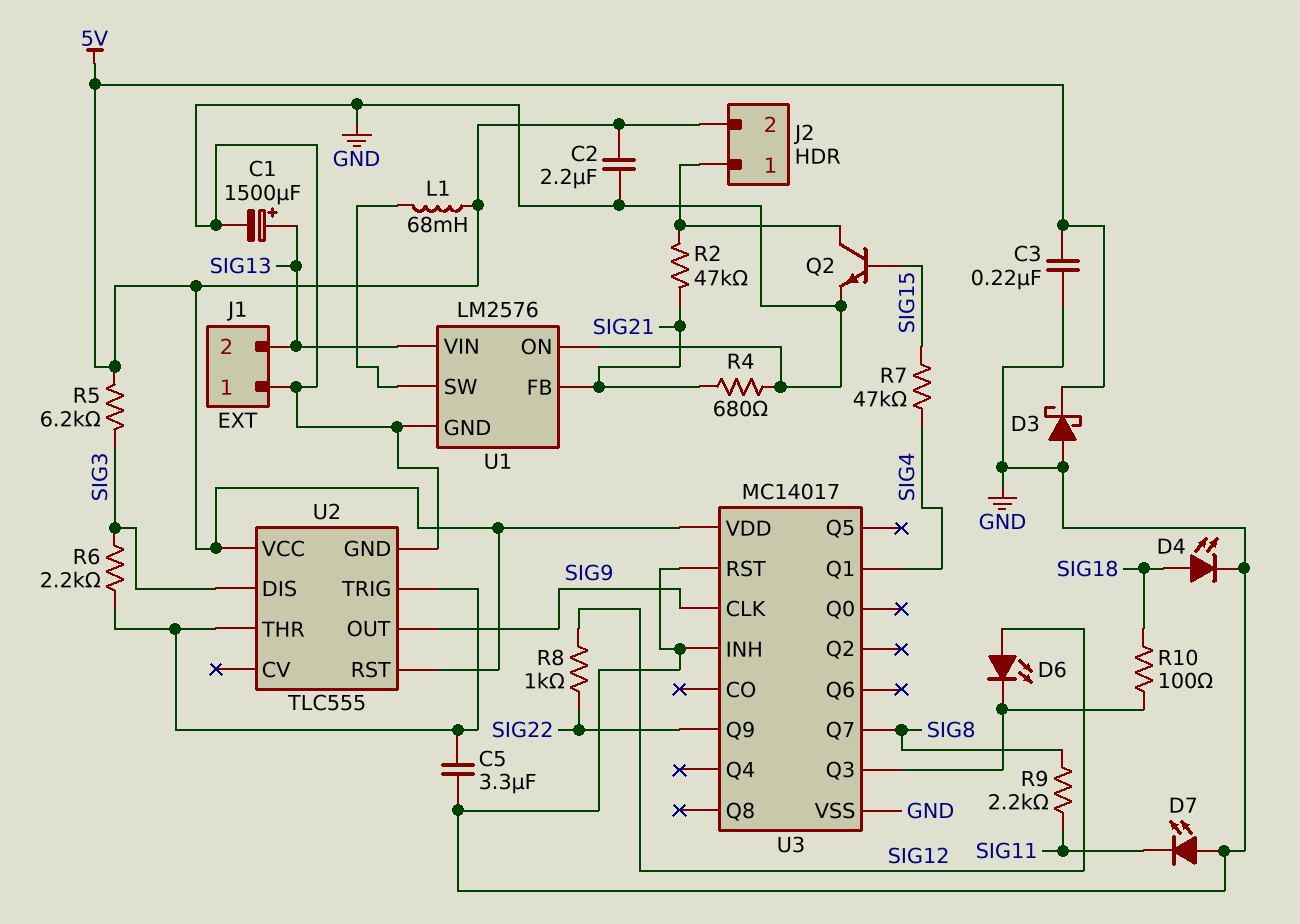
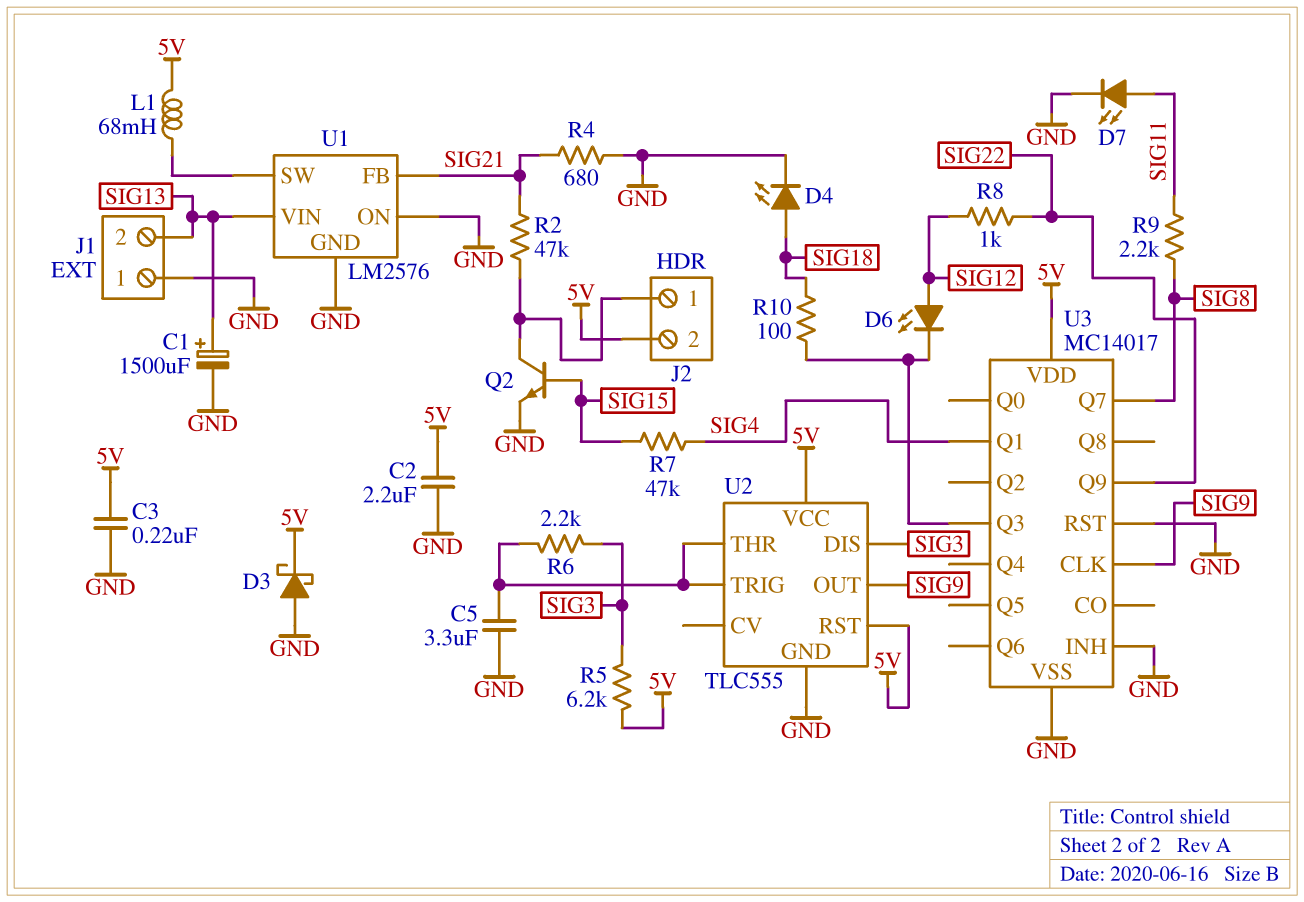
D7: LED (A GND, K SIG11) -> LED (A SIG11, K GND)

